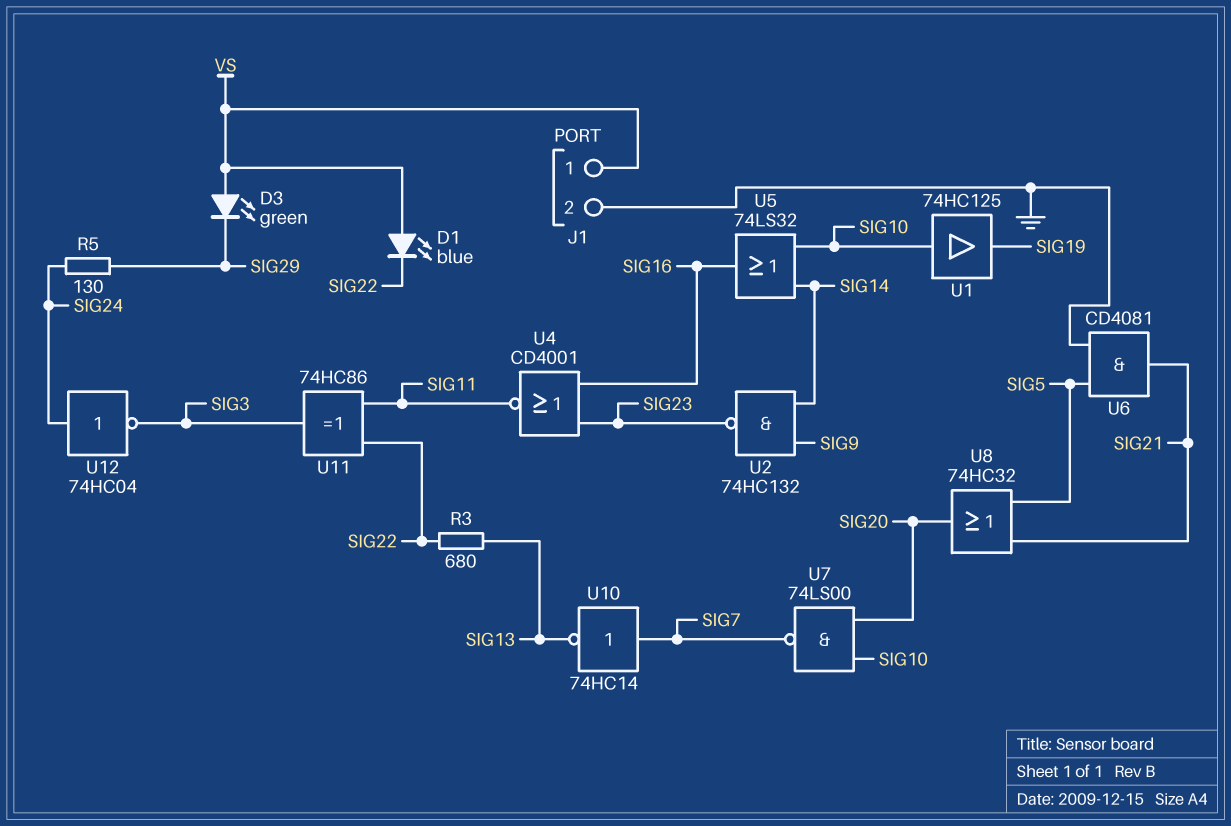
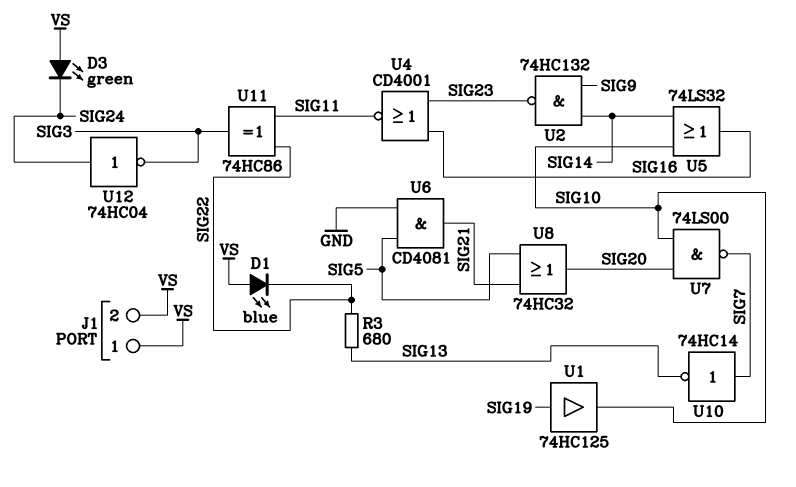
D3: LED green (A VS, K SIG29) -> LED green (A VS, K SIG24)
J1 pin 2: GND -> VS
R5: 130 (SIG24, SIG29) -> none
U1: buffer 74HC125 (in SIG10, out SIG19) -> buffer 74HC125 (in SIG19, out SIG10)

